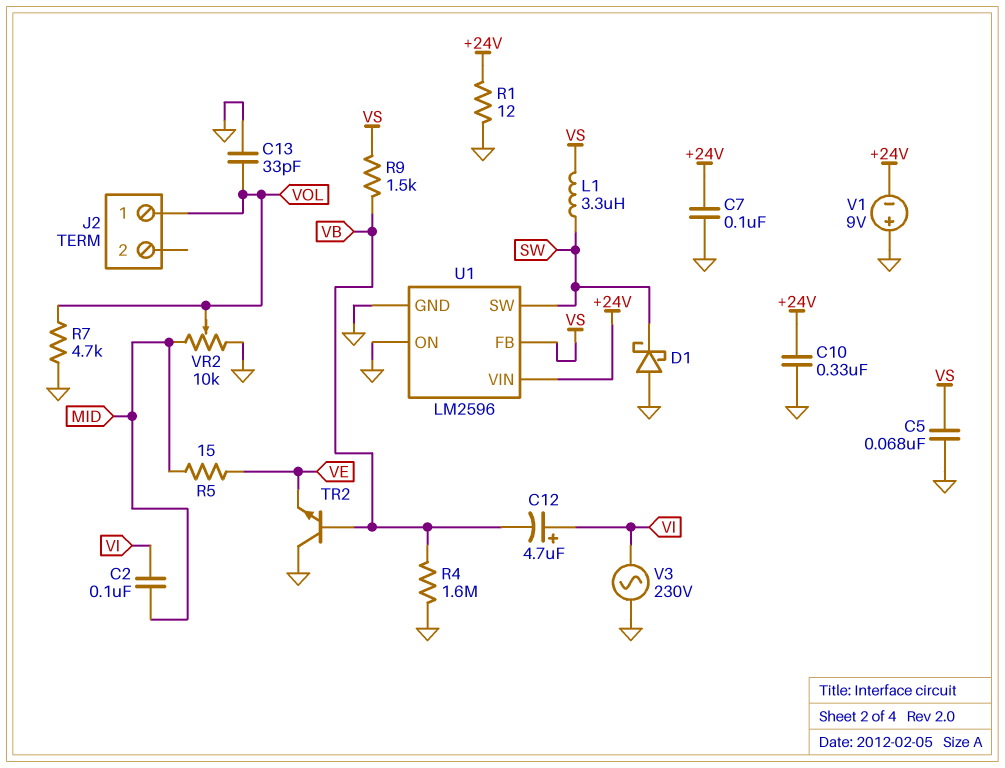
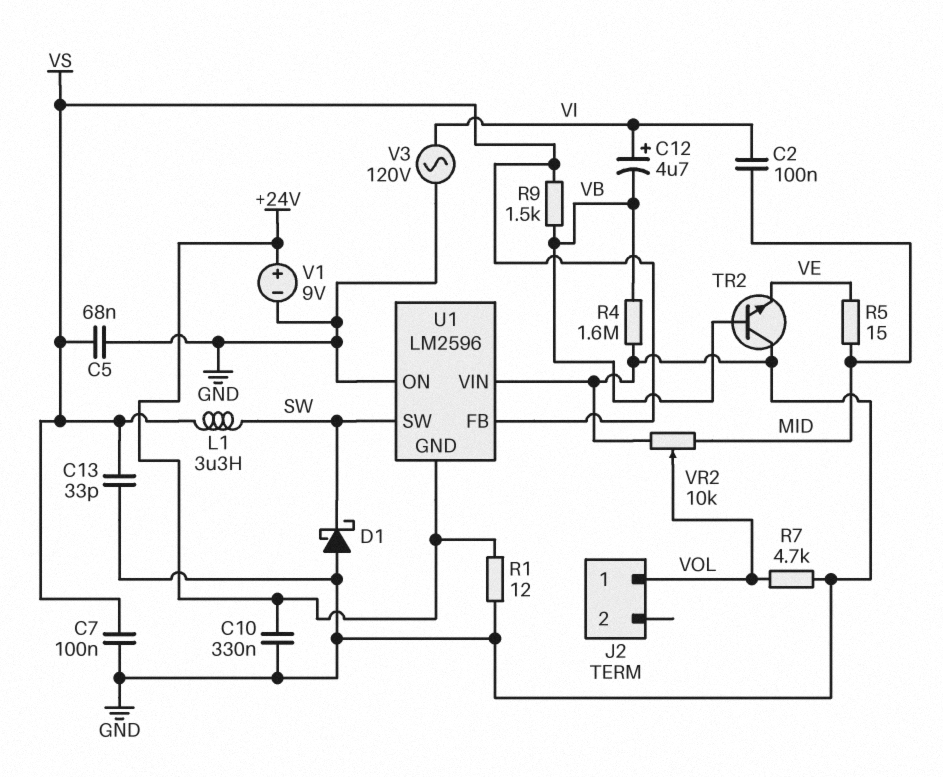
C7: 100nF (+24V, GND) -> 100nF (GND, VS)
C13: 33pF (GND, VOL) -> 33pF (GND, VS)
U1 pin GND: GND -> +24V
U1 pin VIN: +24V -> GND
V1: 9V (plus GND, minus +24V) -> 9V (plus +24V, minus GND)
V3: AC 230V (GND, VI) -> AC 120V (GND, VI)

